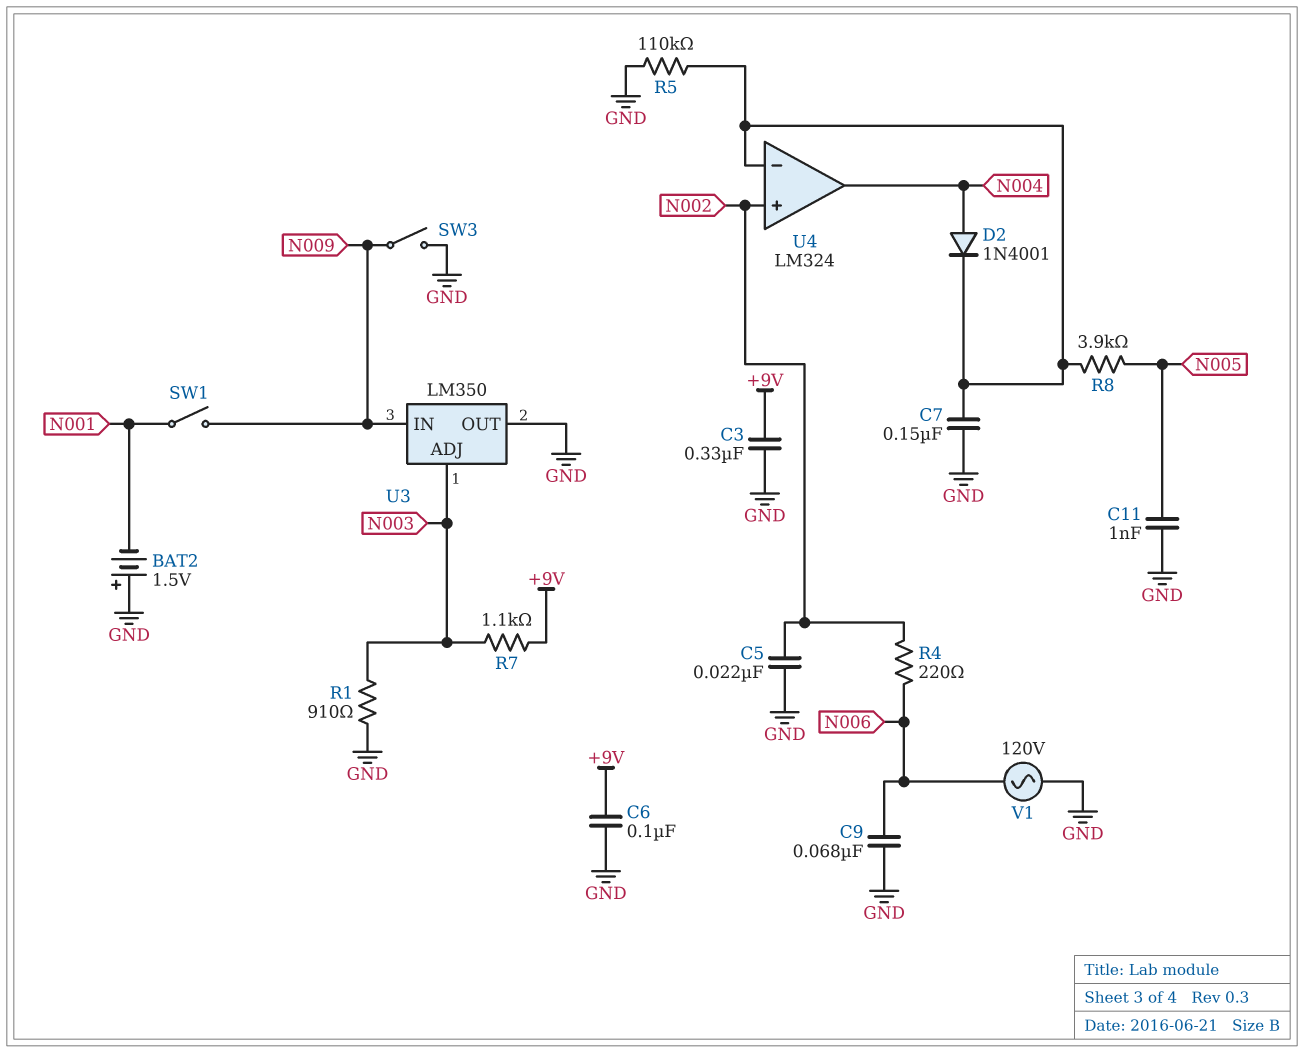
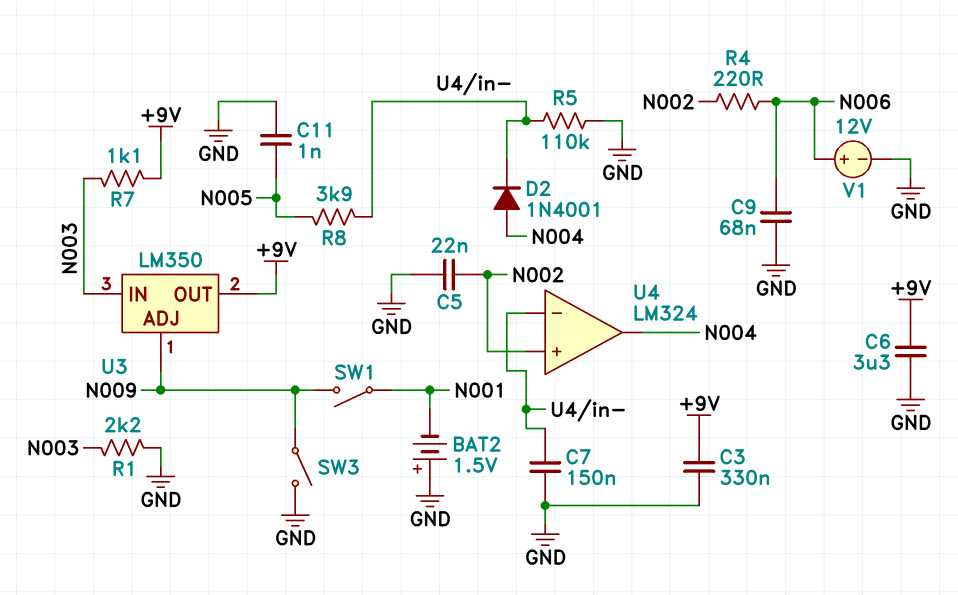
C6: 100nF (+9V, GND) -> 3.3uF (+9V, GND)
R1: 910 (GND, N003) -> 2.2k (GND, N003)
U3 pin ADJ: N003 -> N009
U3 pin IN: N009 -> N003
U3 pin OUT: GND -> +9V
V1: AC 120V (GND, N006) -> 12V (plus N006, minus GND)

